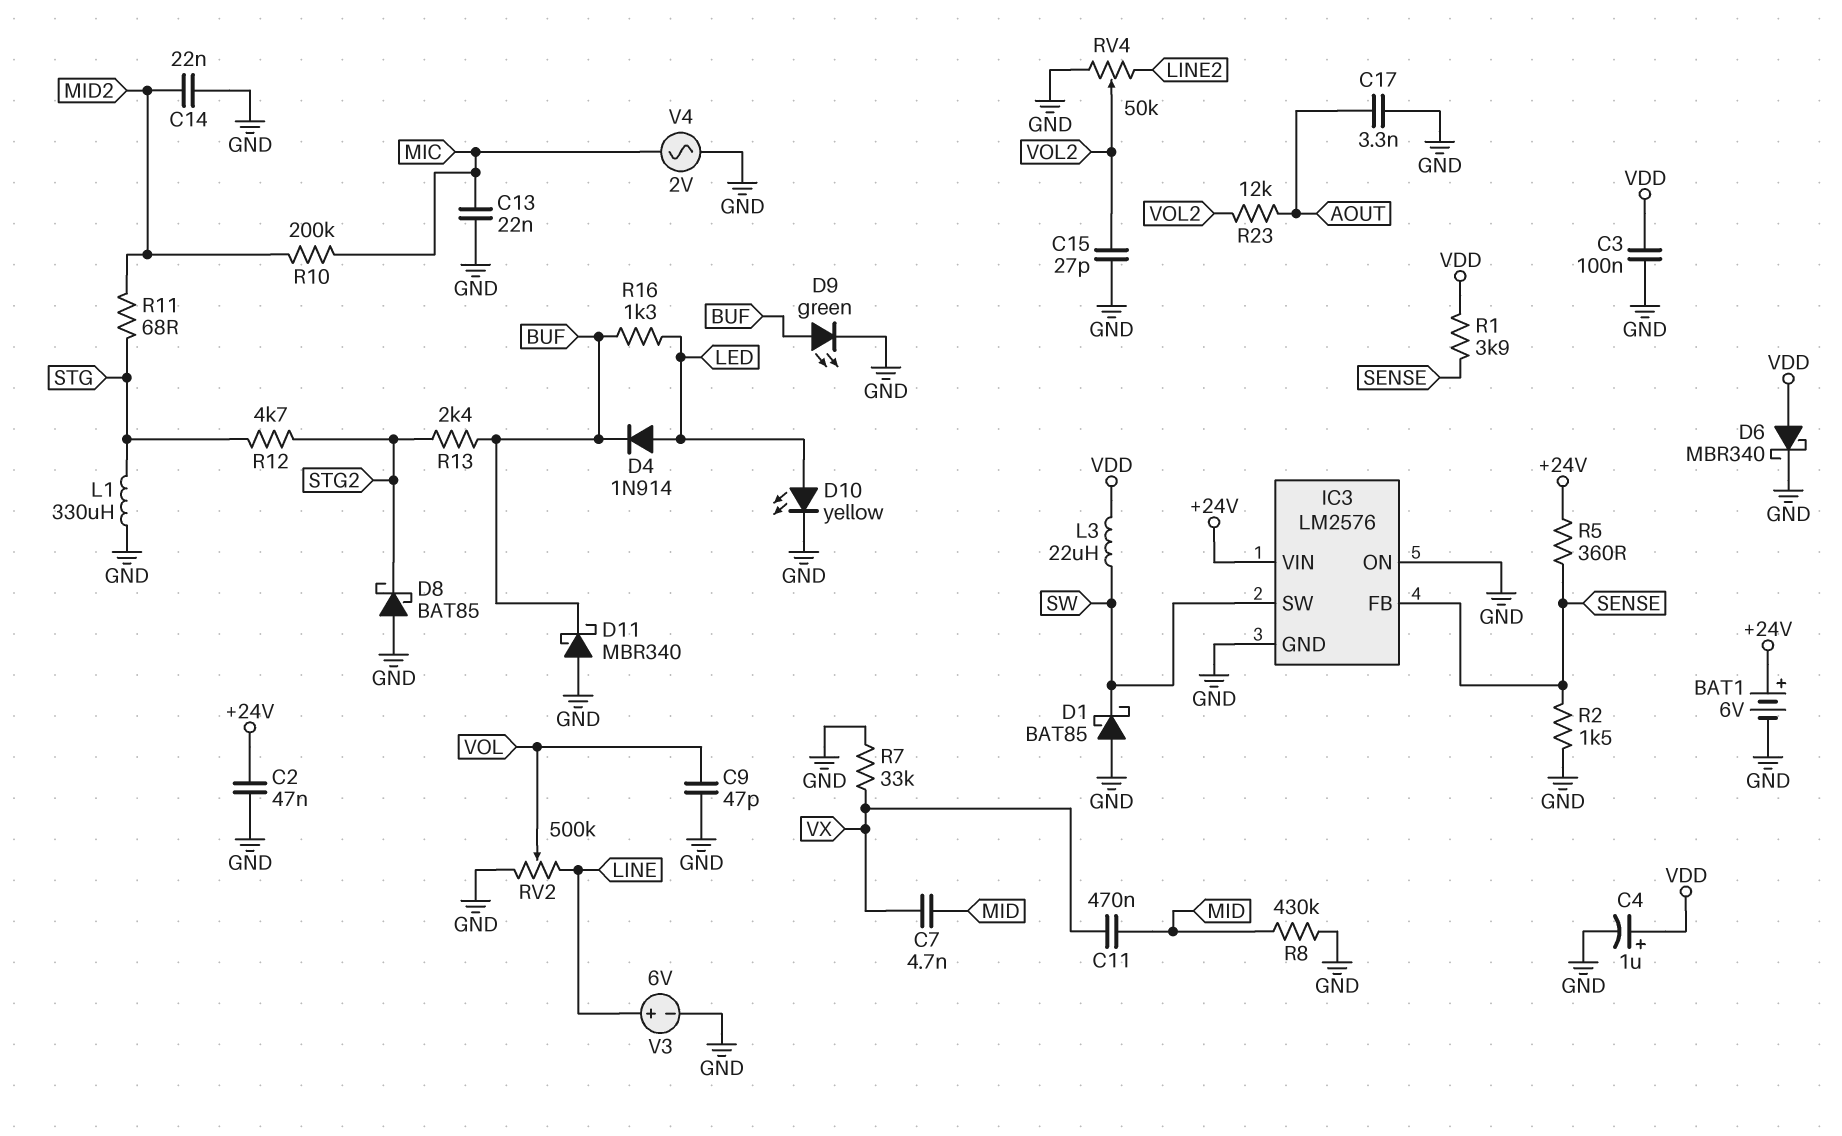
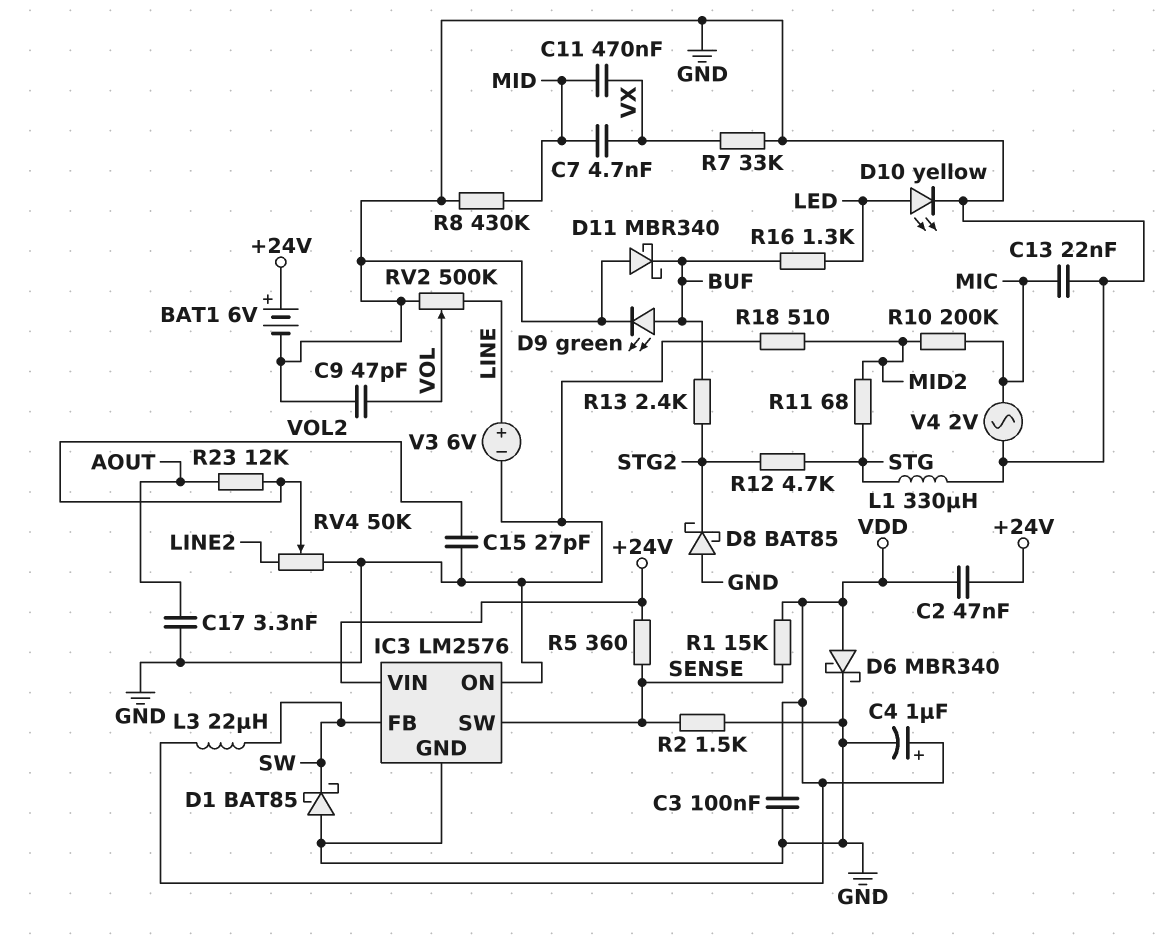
C2: 47nF (+24V, GND) -> 47nF (+24V, VDD)
C14: 22nF (GND, MID2) -> none
D4: diode 1N914 (A LED, K BUF) -> none
IC3 pin FB: SENSE -> SW
IC3 pin SW: SW -> SENSE
R1: 3.9k (SENSE, VDD) -> 15k (SENSE, VDD)
R18: none -> 510 (GND, MID2)

